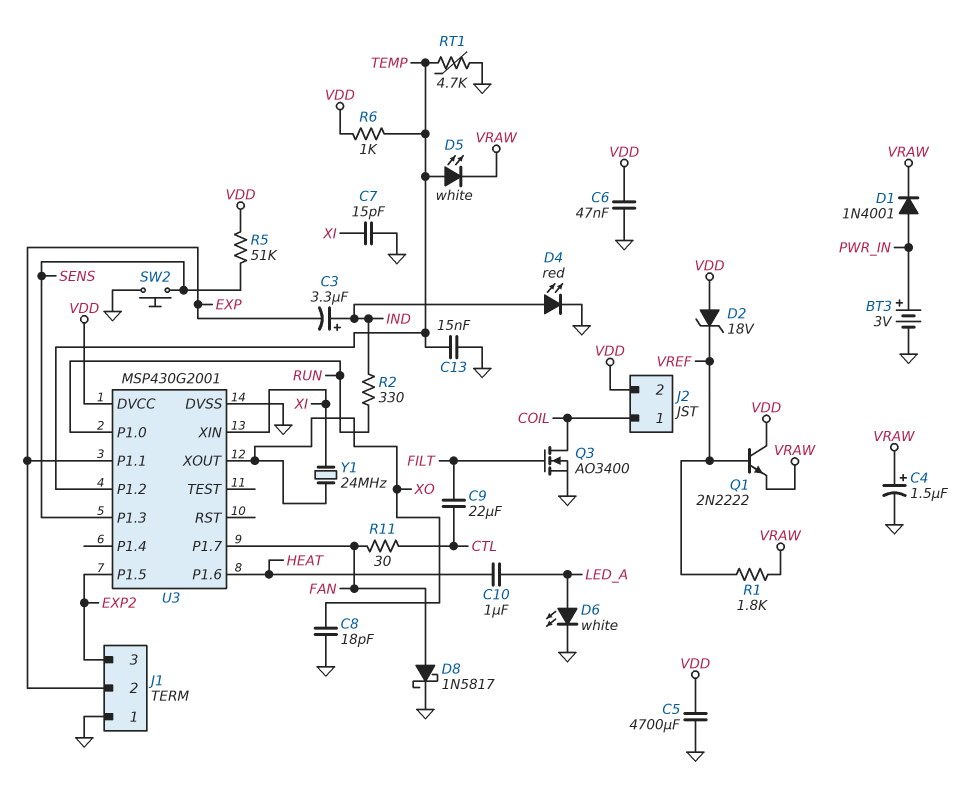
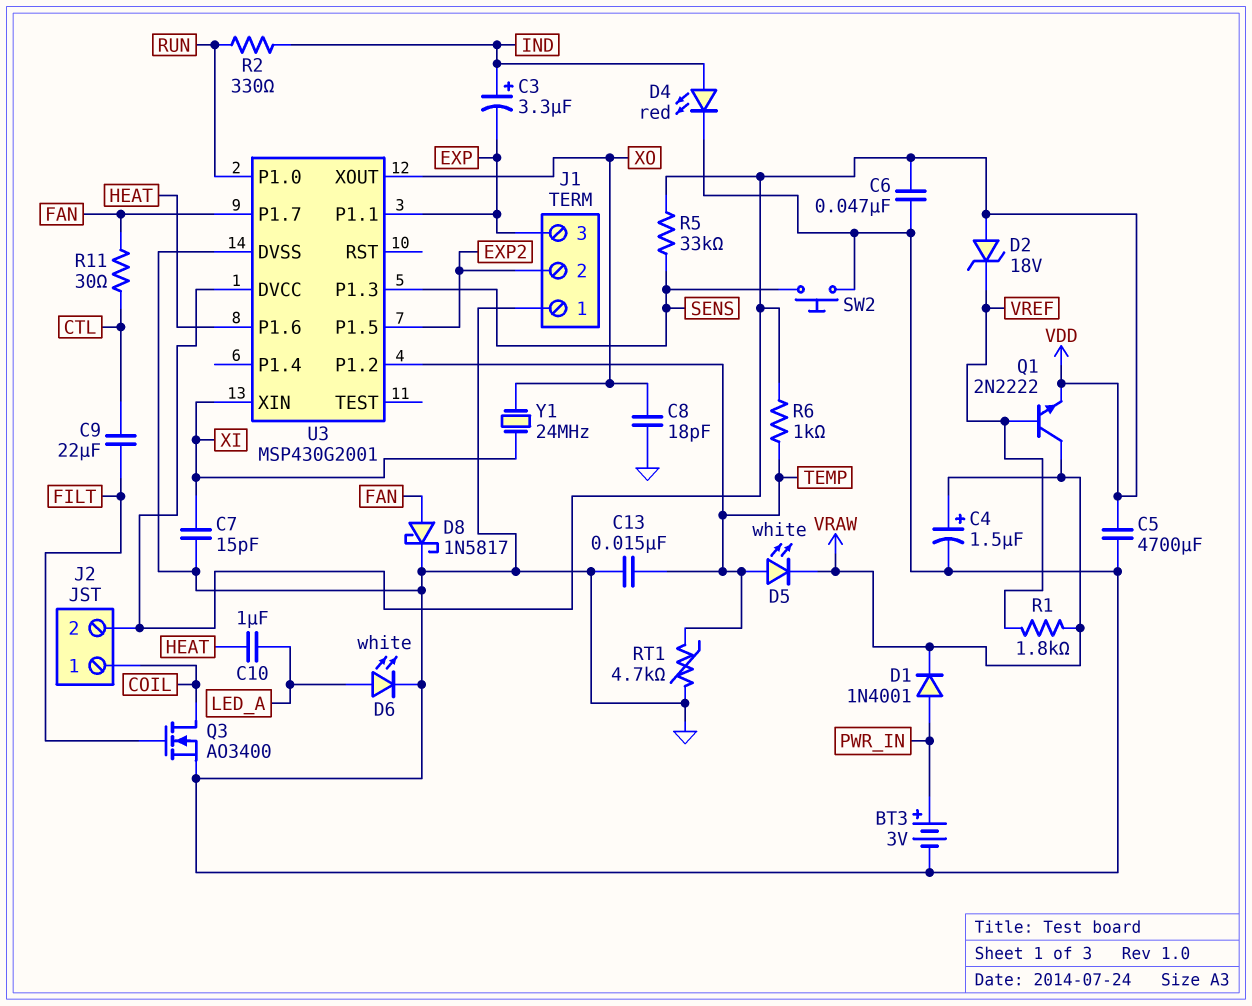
J1 pin 2: EXP -> EXP2
J1 pin 3: EXP2 -> EXP
Q1: NPN 2N2222 (B VREF, C VDD, E VRAW) -> NPN 2N2222 (B VREF, C VRAW, E VDD)
R5: 51k (SENS, VDD) -> 33k (SENS, VDD)

